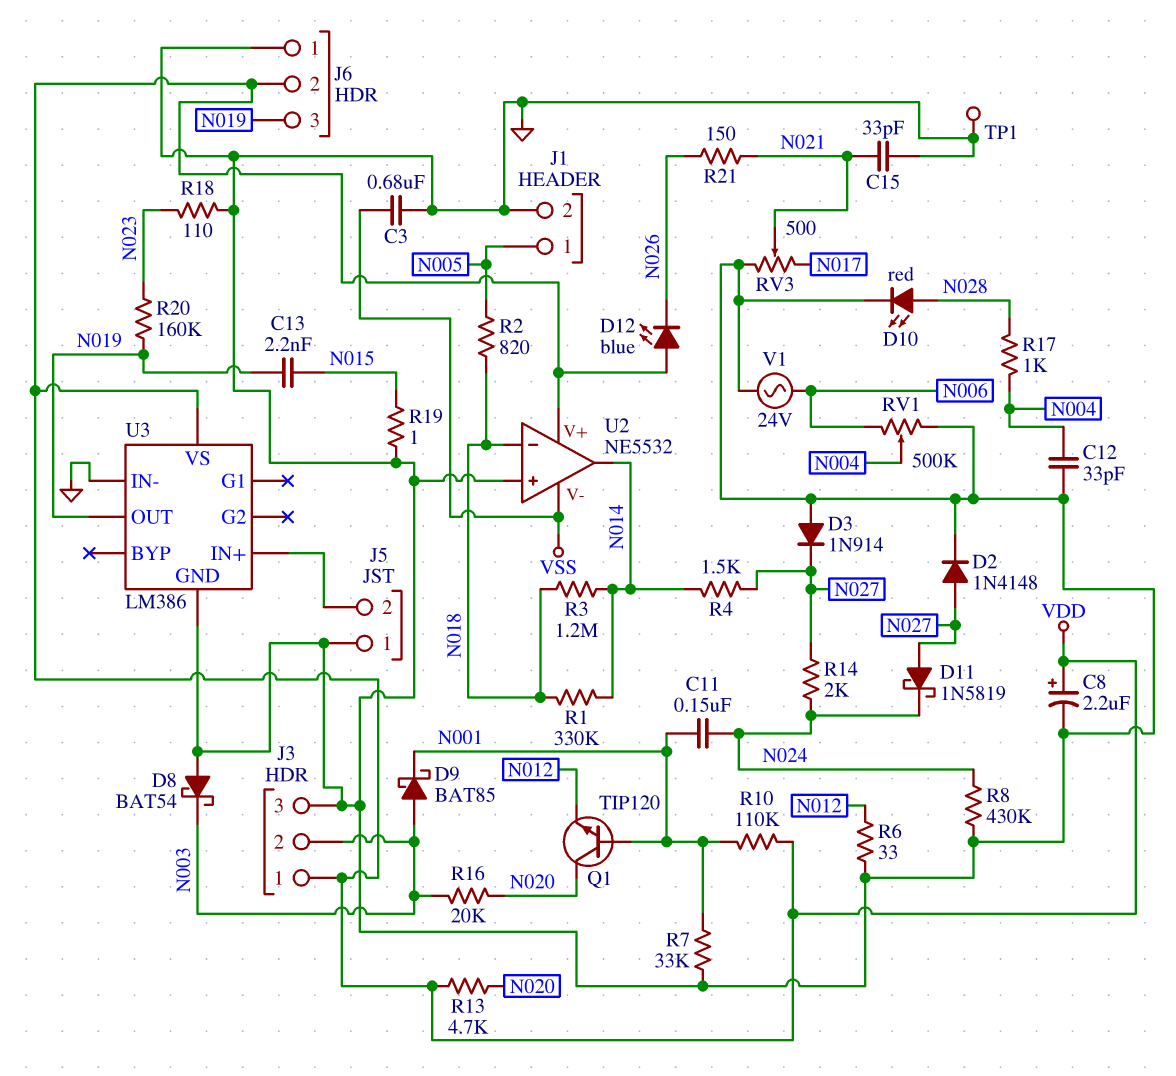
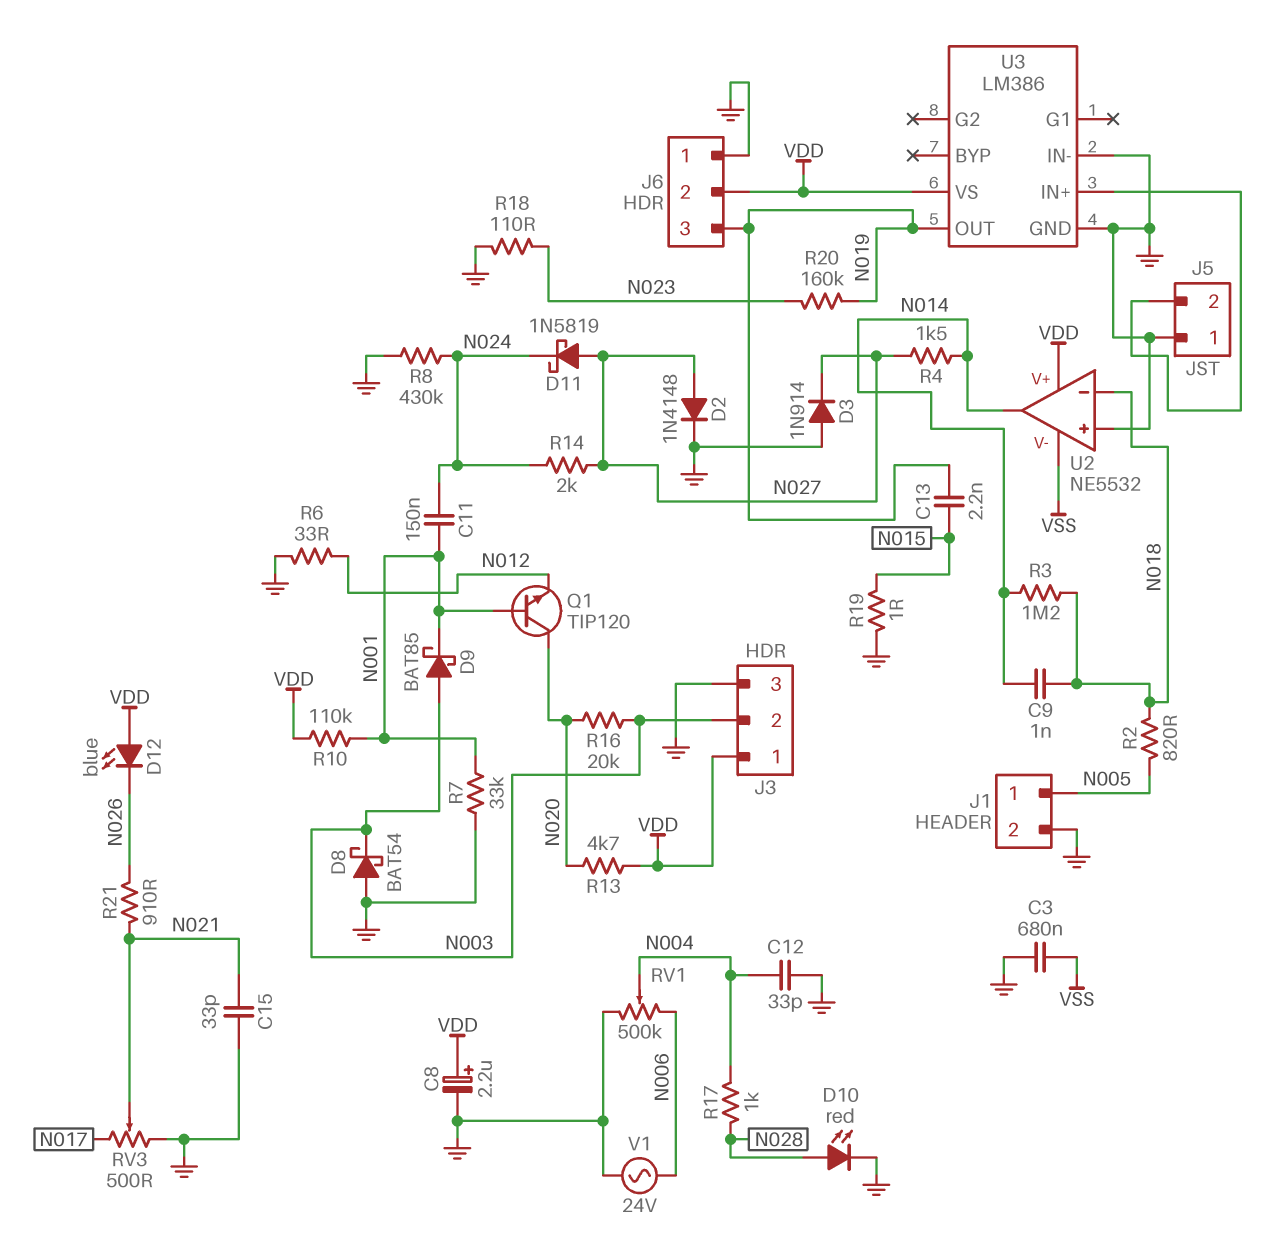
C9: none -> 1nF (N014, N018)
R1: 330k (N014, N018) -> none
R21: 150 (N021, N026) -> 910 (N021, N026)
TP1: test point (GND) -> none

